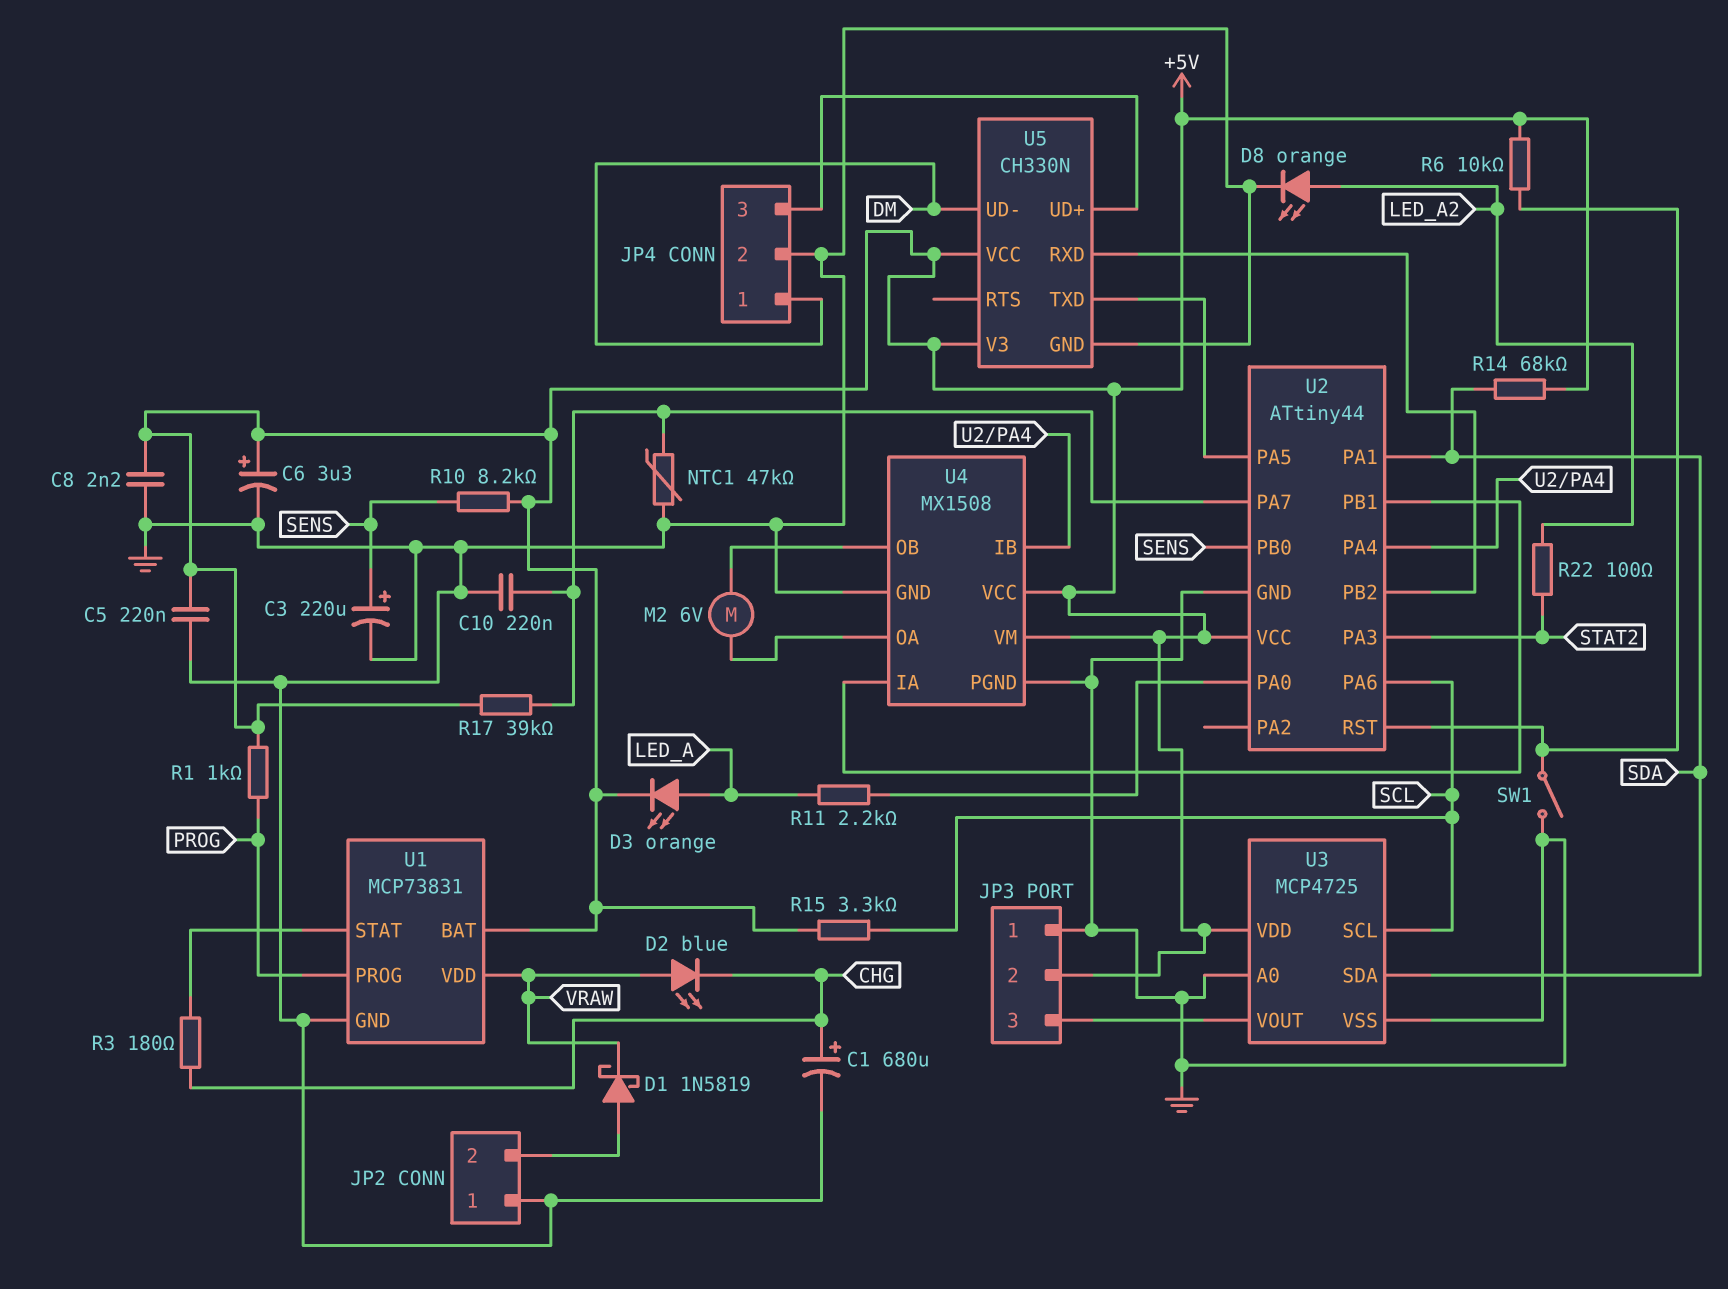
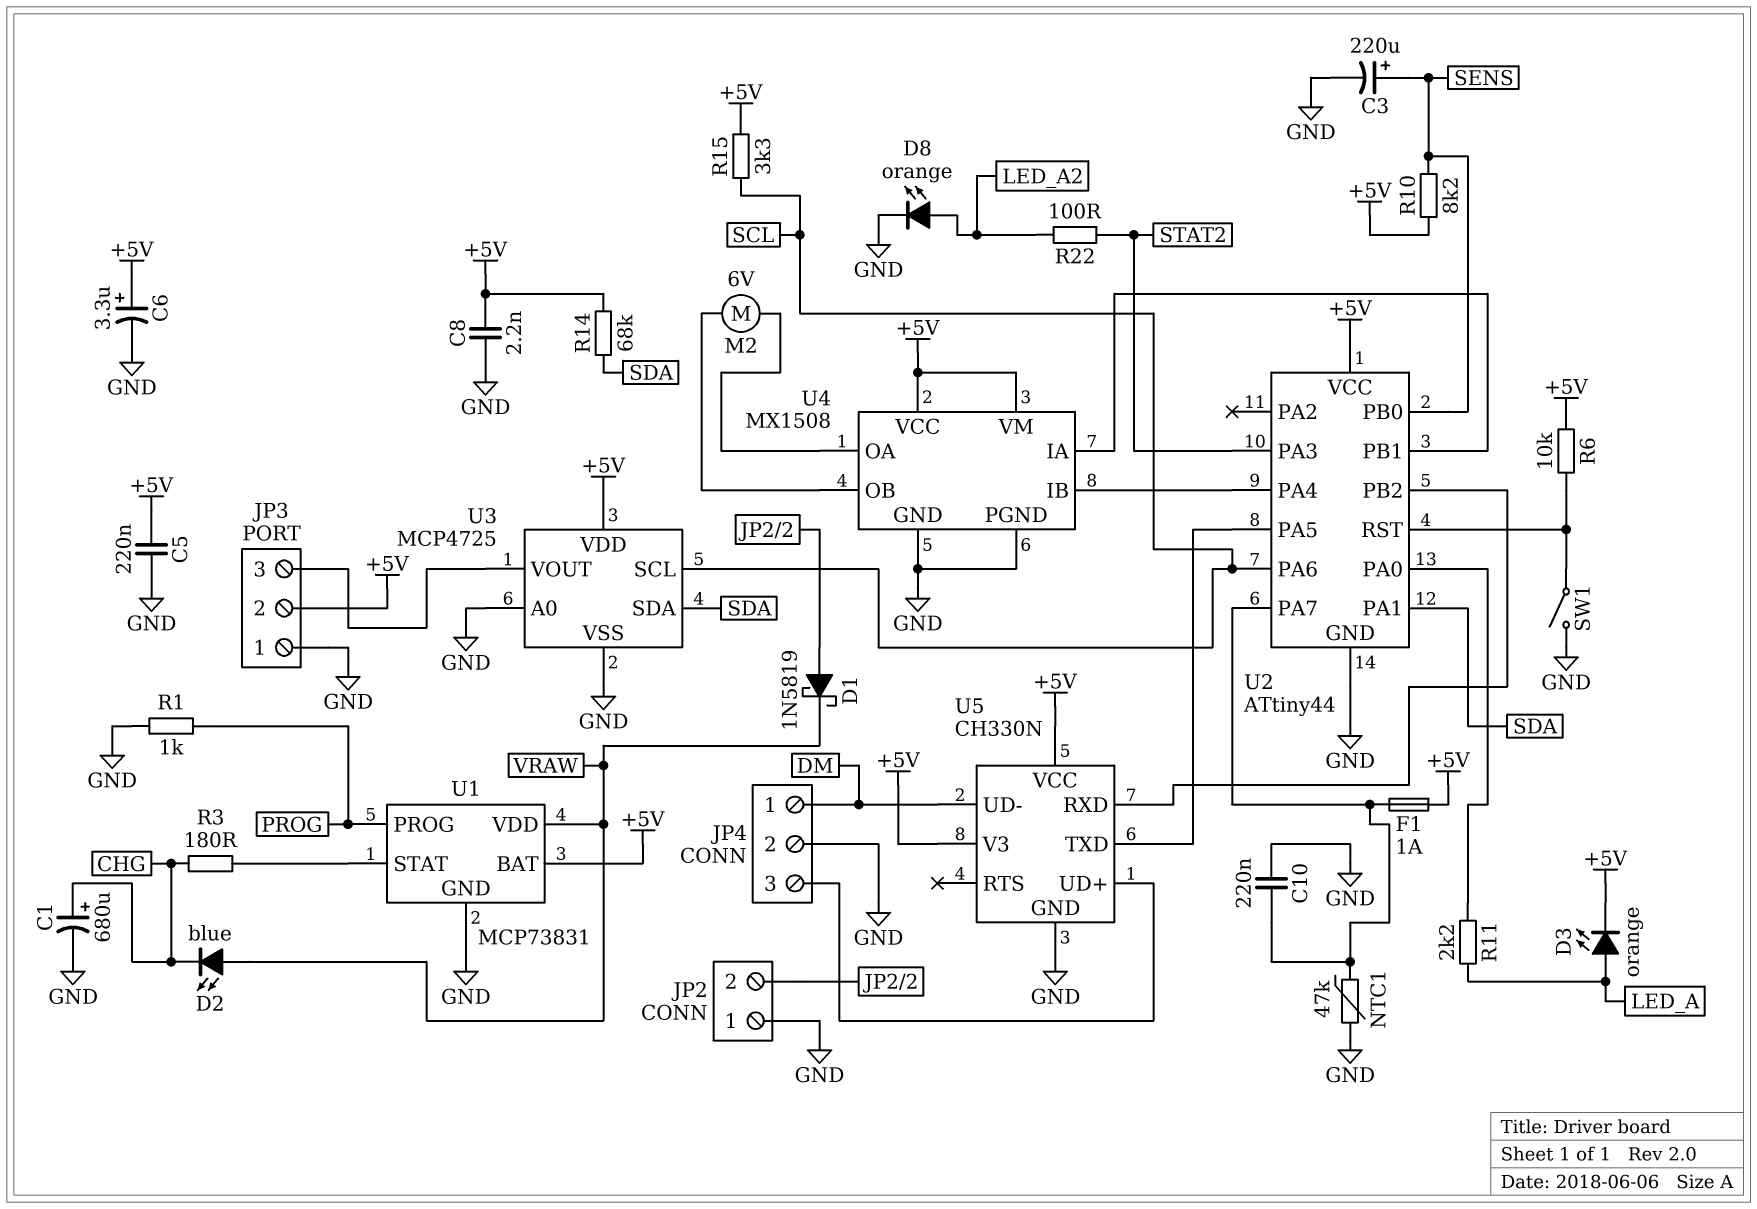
F1: none -> 1A (+5V, U2/PA7)
R1: 1k (+5V, PROG) -> 1k (GND, PROG)
R17: 39k (+5V, U2/PA7) -> none

